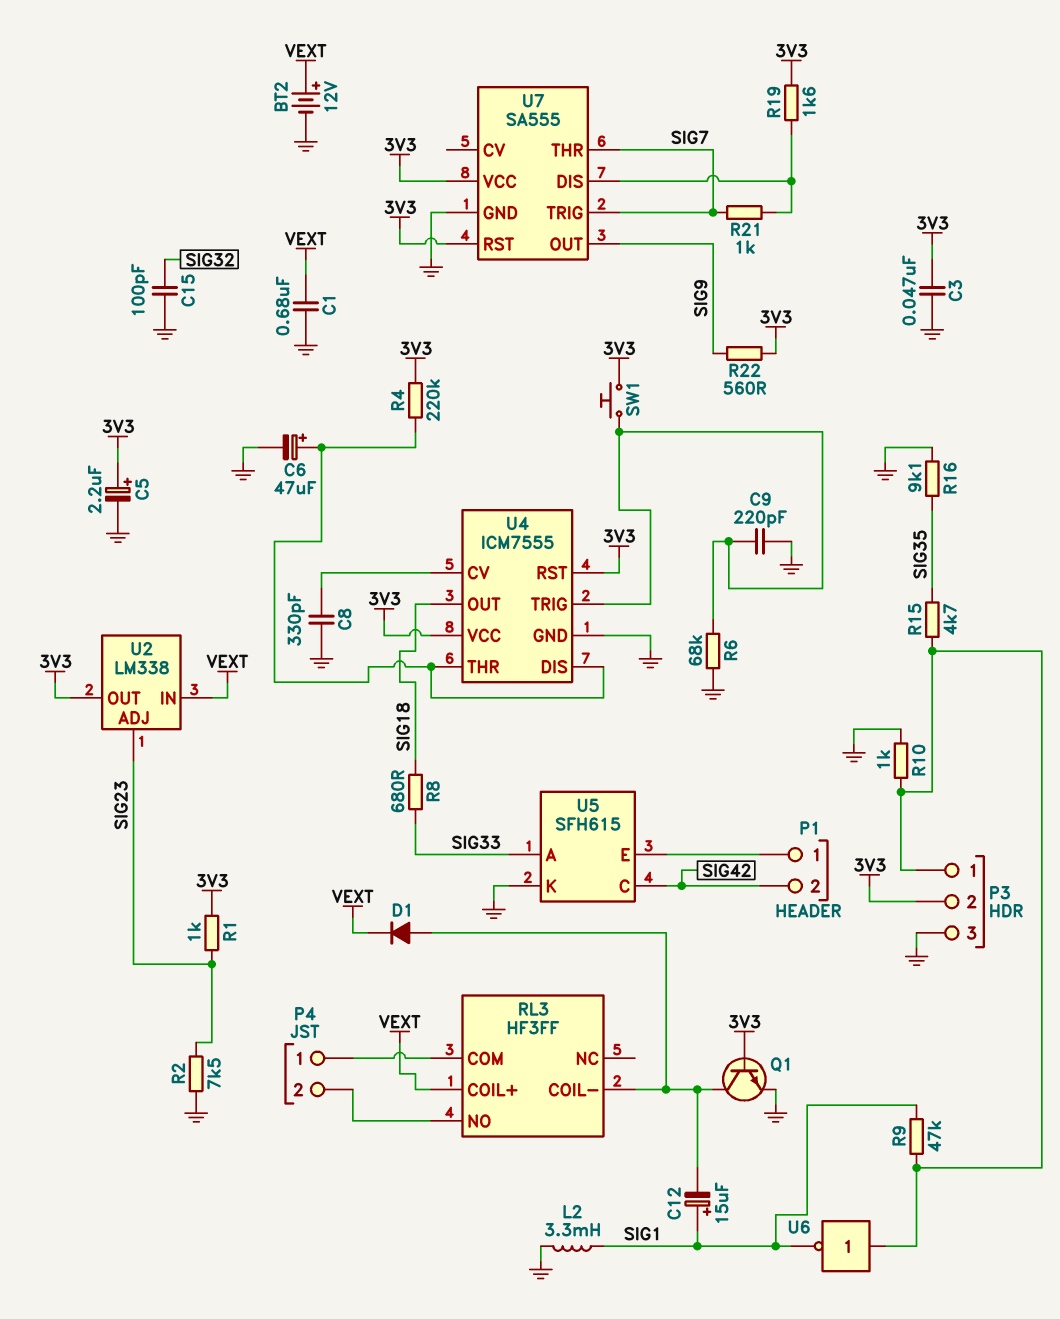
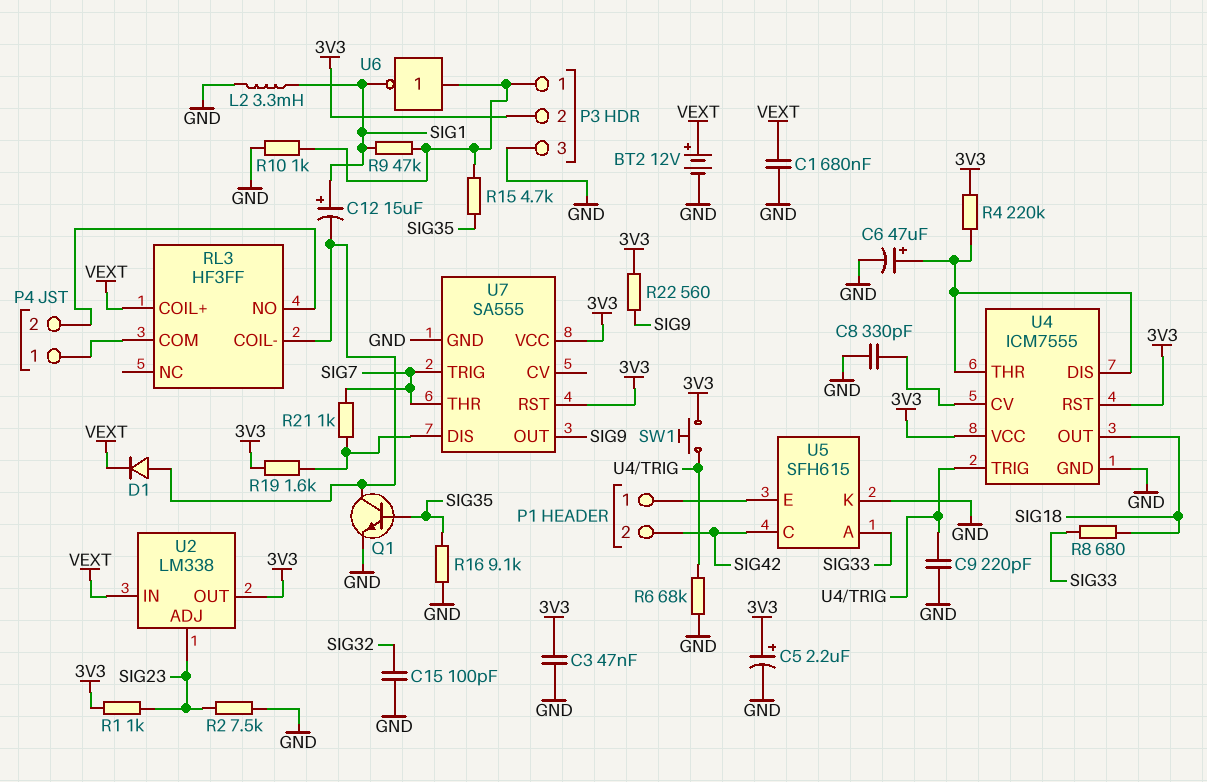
Q1: NPN (B 3V3, C RL3/COIL-, E GND) -> NPN (B SIG35, C RL3/COIL-, E GND)

